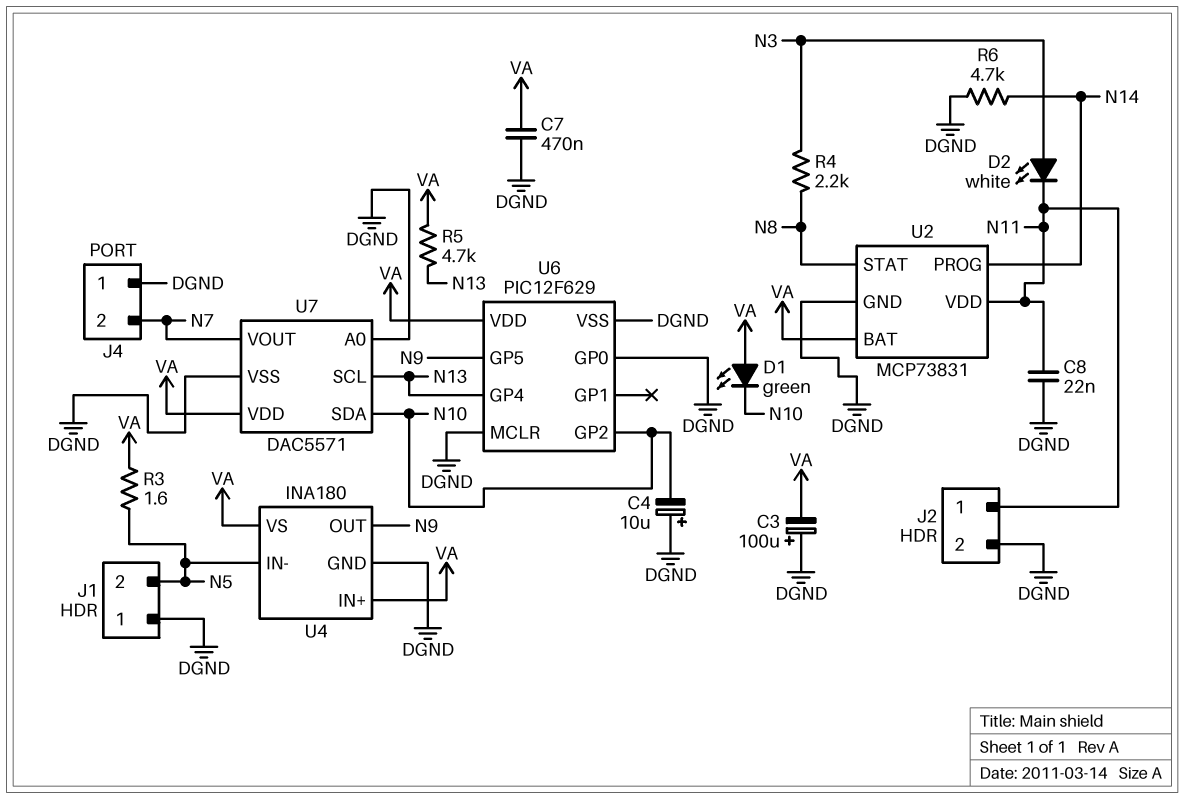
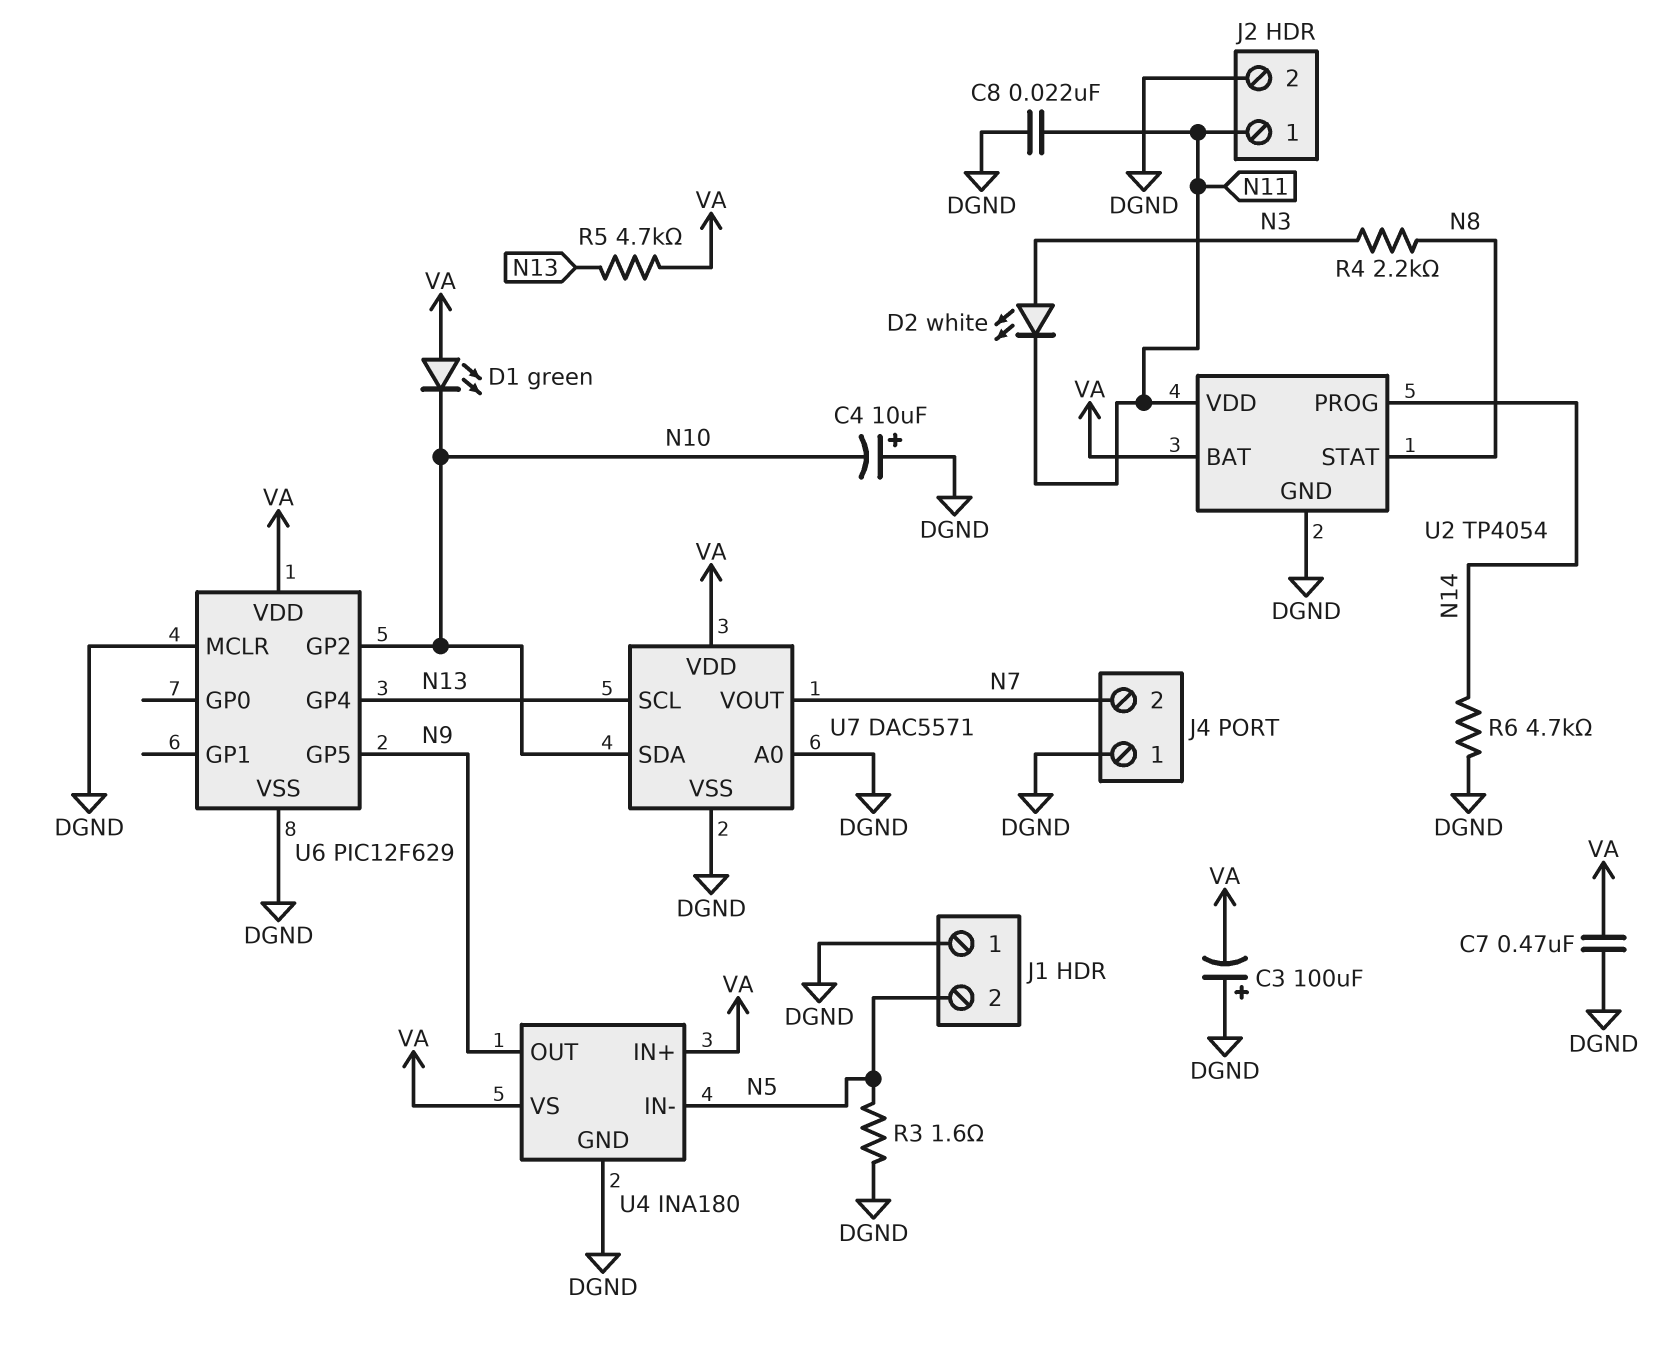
R3: 1.6 (N5, VA) -> 1.6 (DGND, N5)
U2: MCP73831 -> TP4054
U6 pin GP0: DGND -> none

